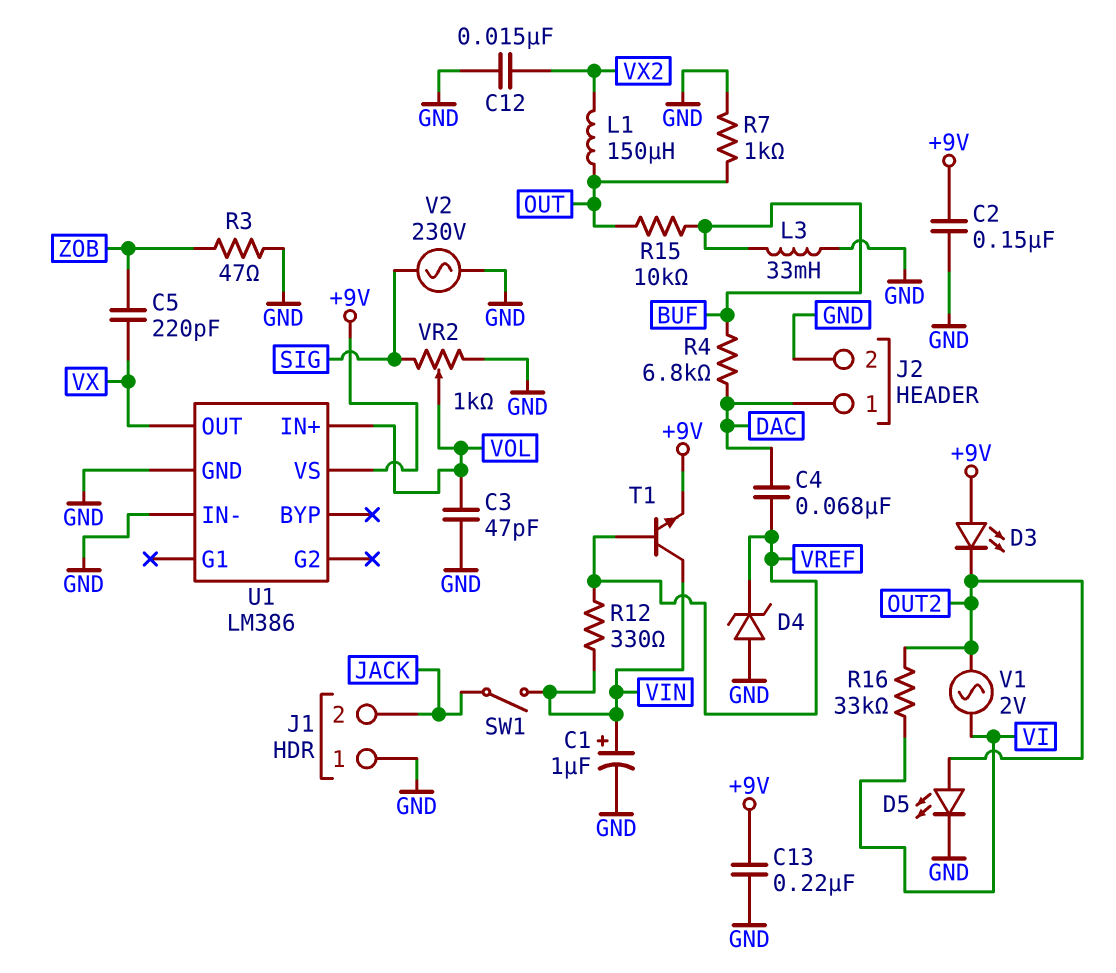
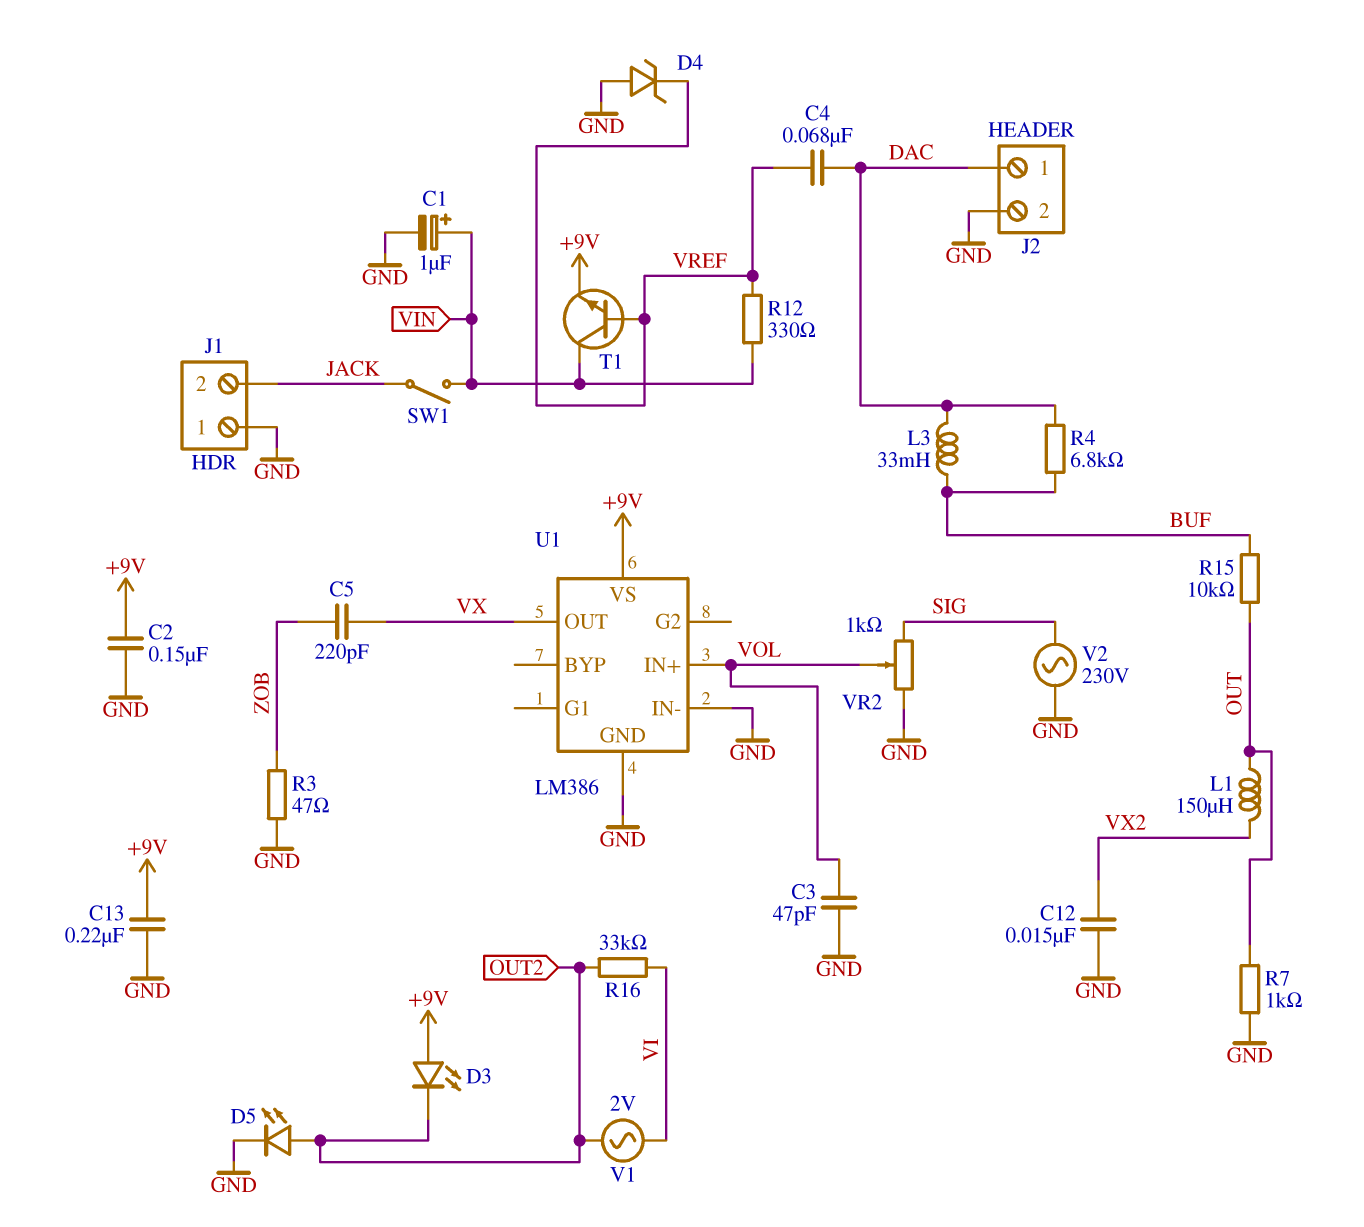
L3: 33mH (BUF, GND) -> 33mH (BUF, DAC)

